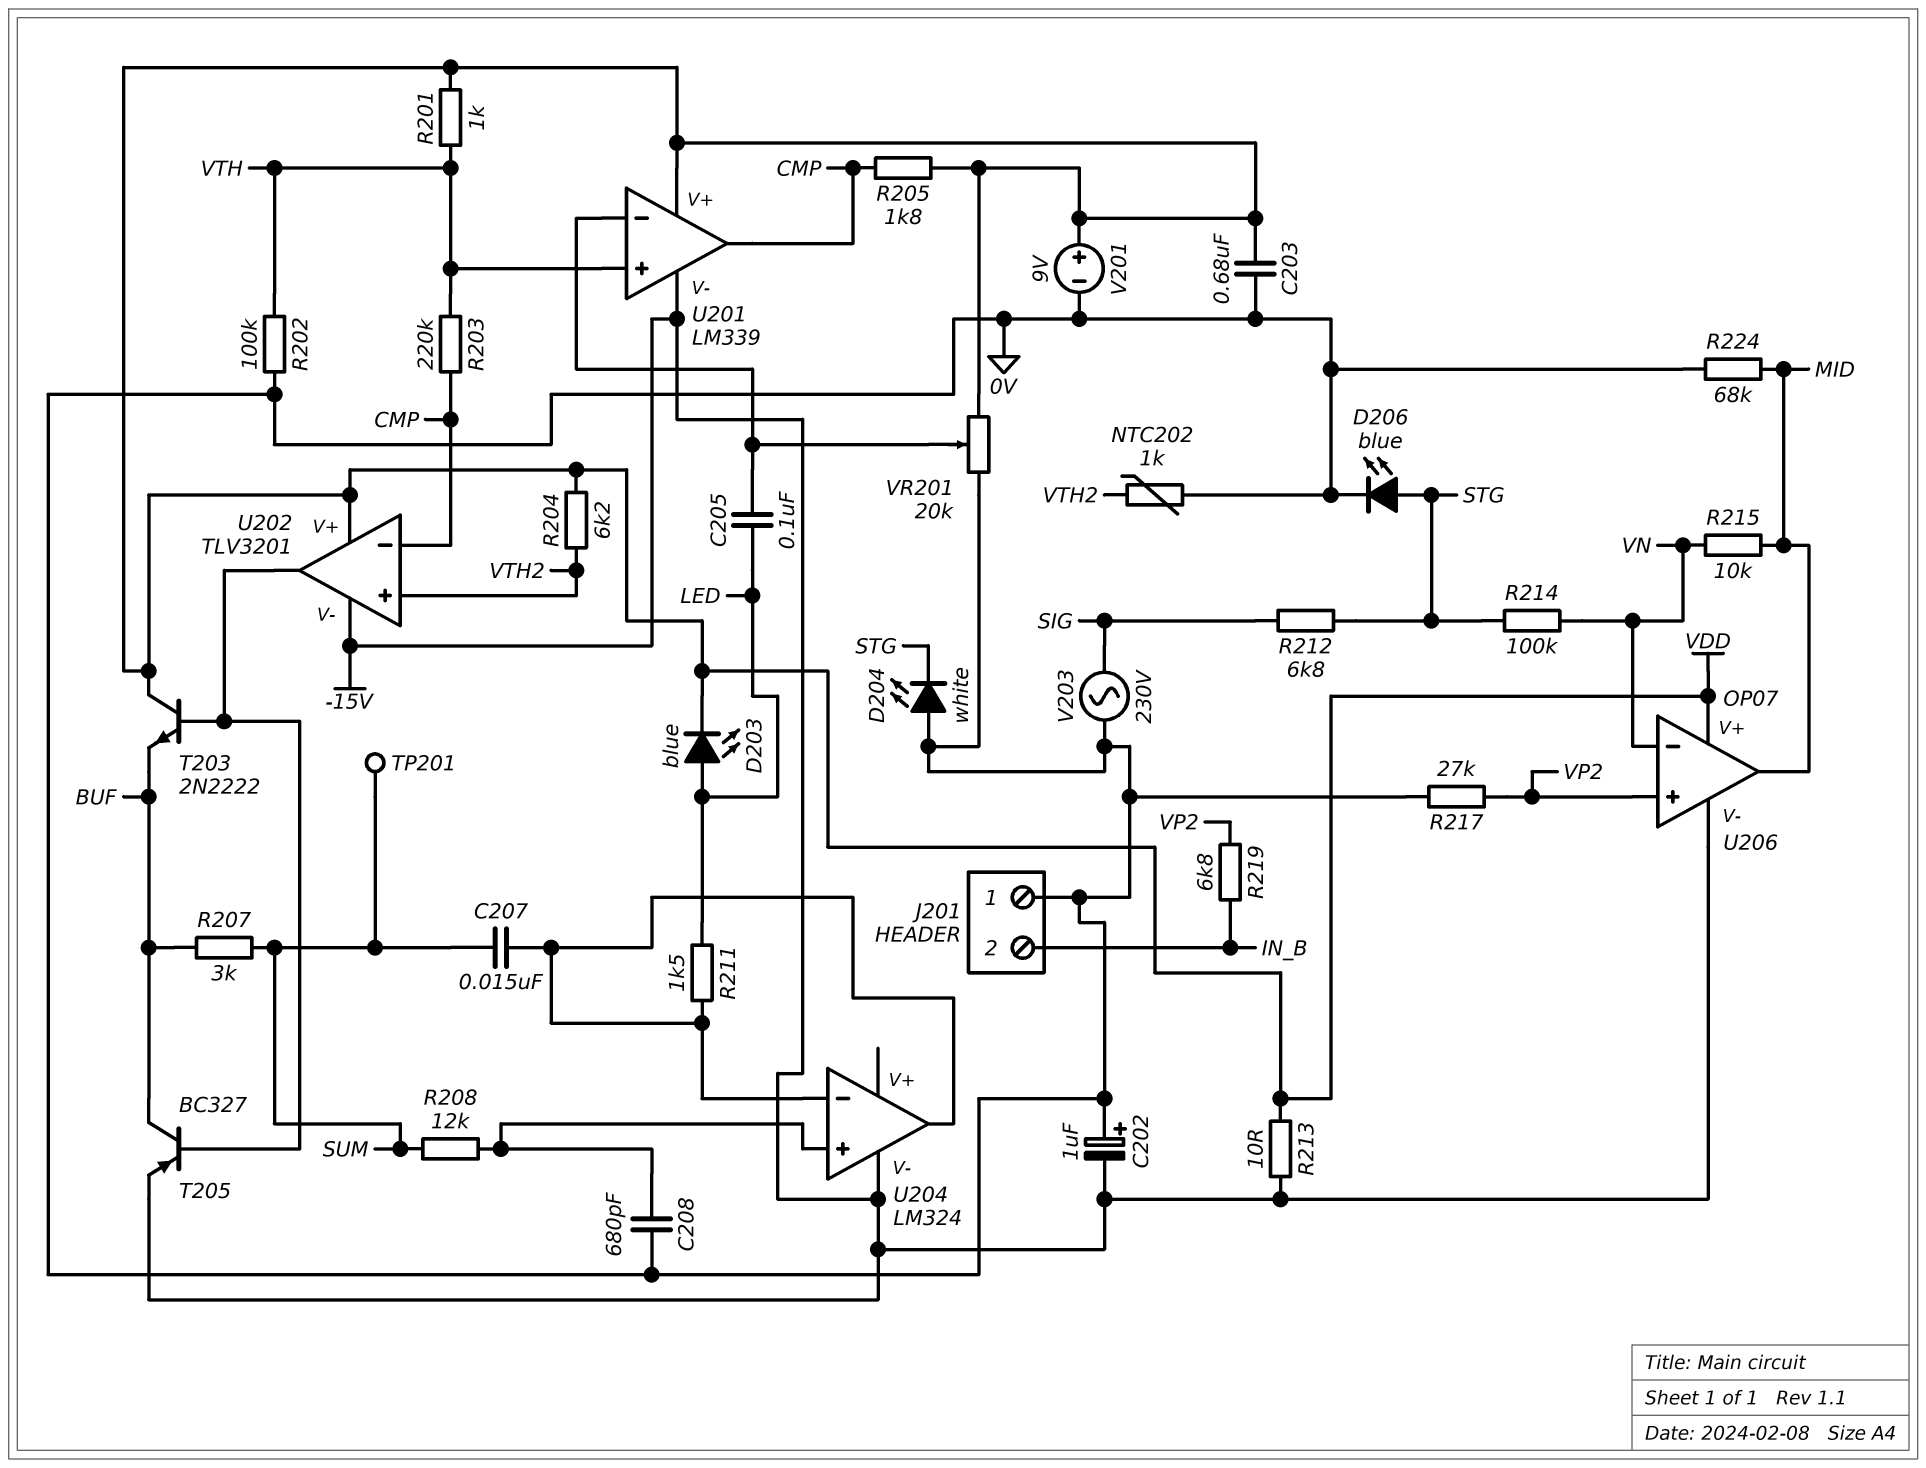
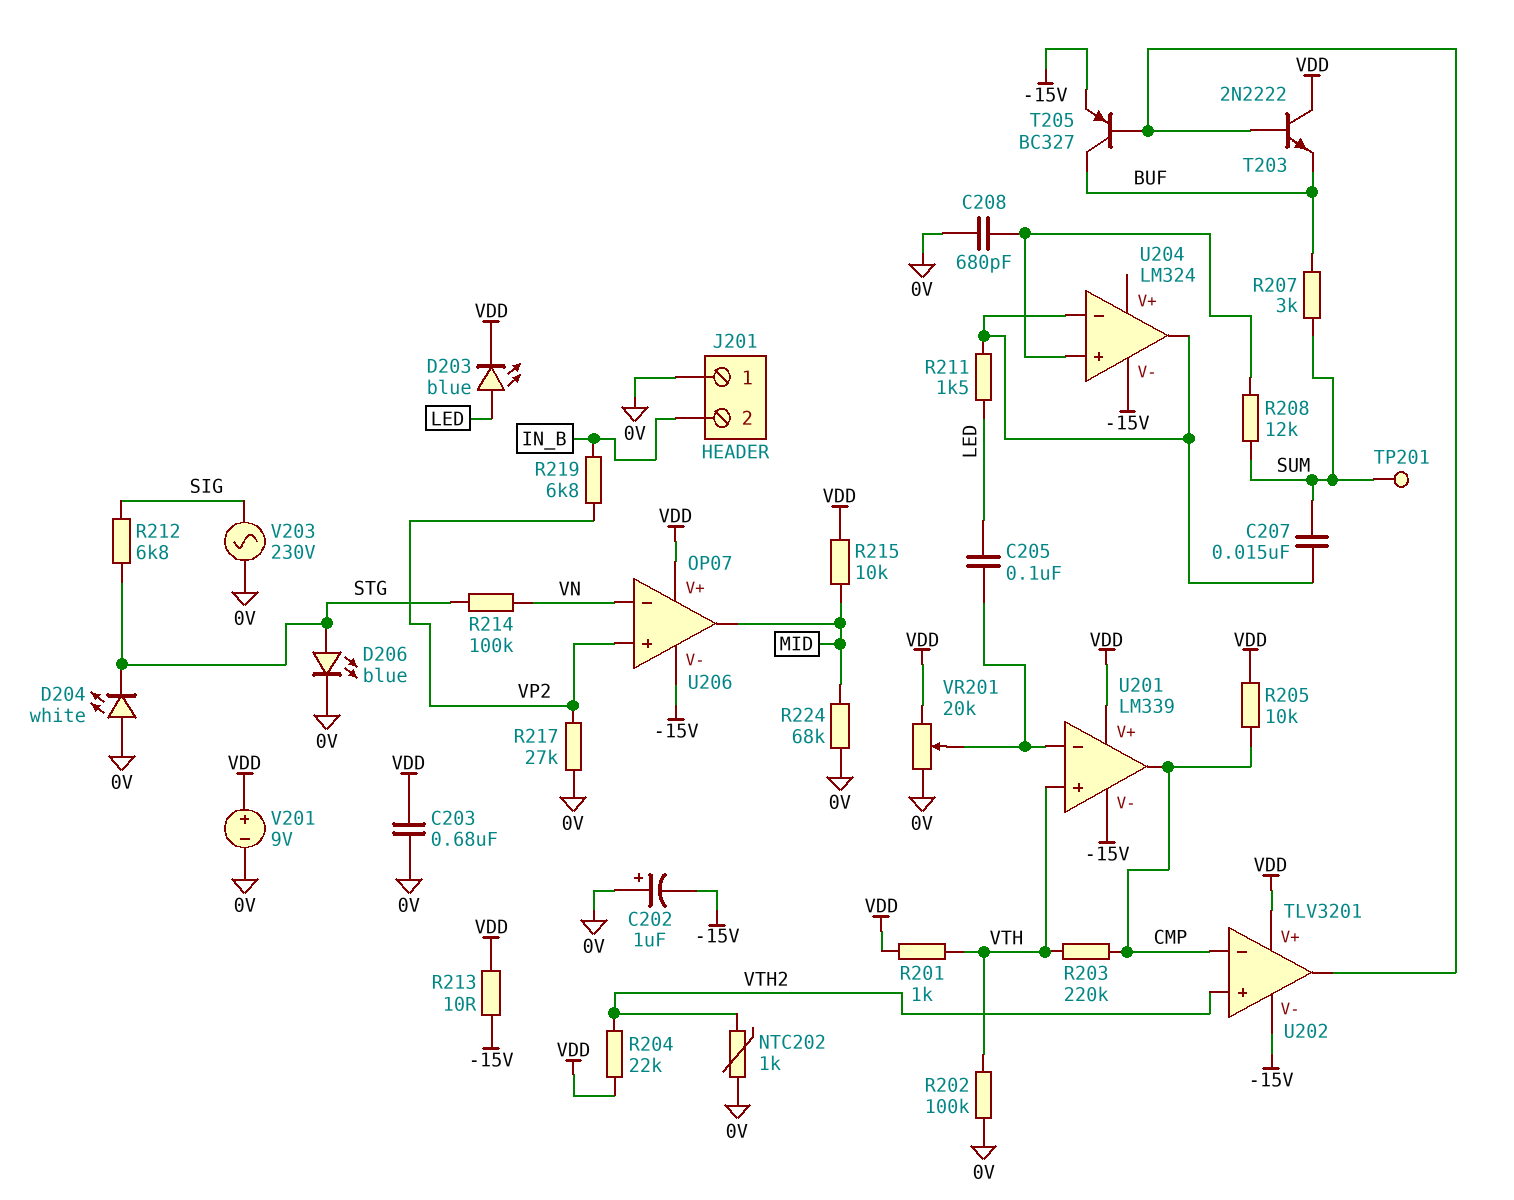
R204: 6.2k (VDD, VTH2) -> 22k (VDD, VTH2)
R205: 1.8k (CMP, VDD) -> 10k (CMP, VDD)
R215: 10k (MID, VN) -> 10k (MID, VDD)

